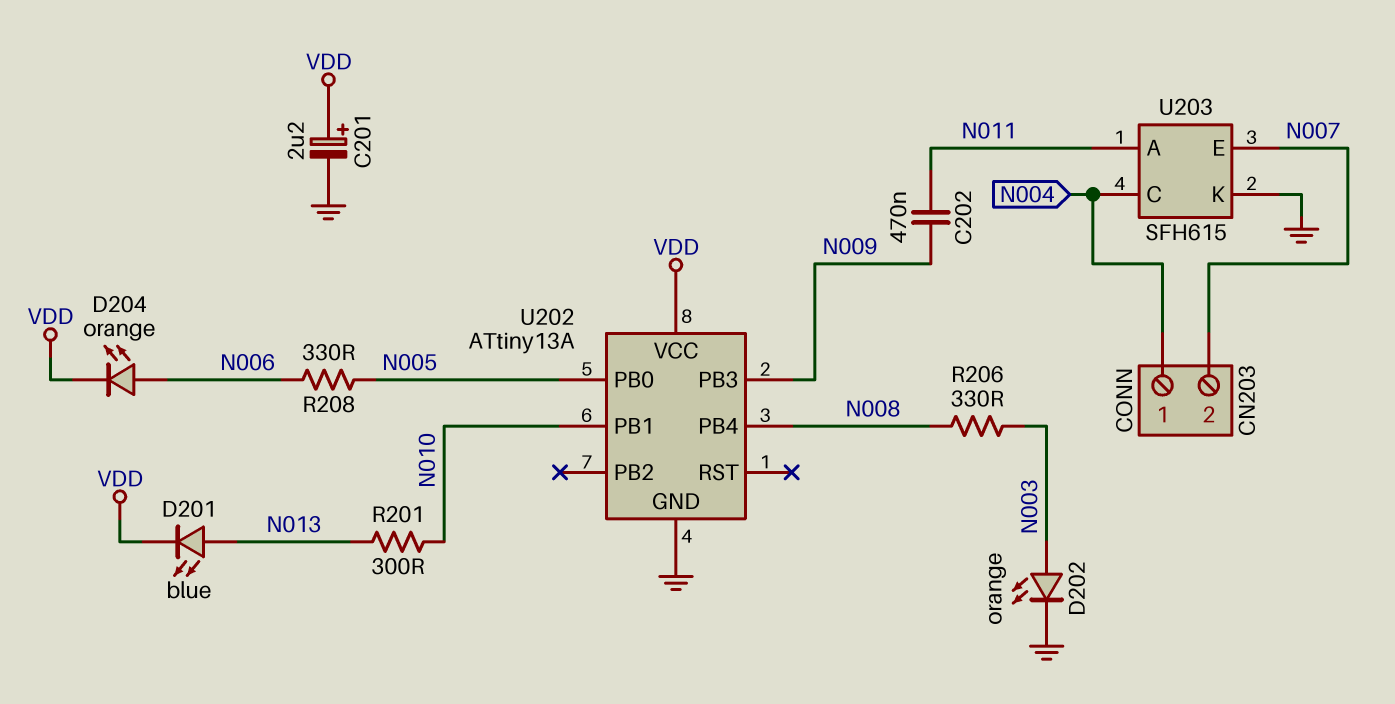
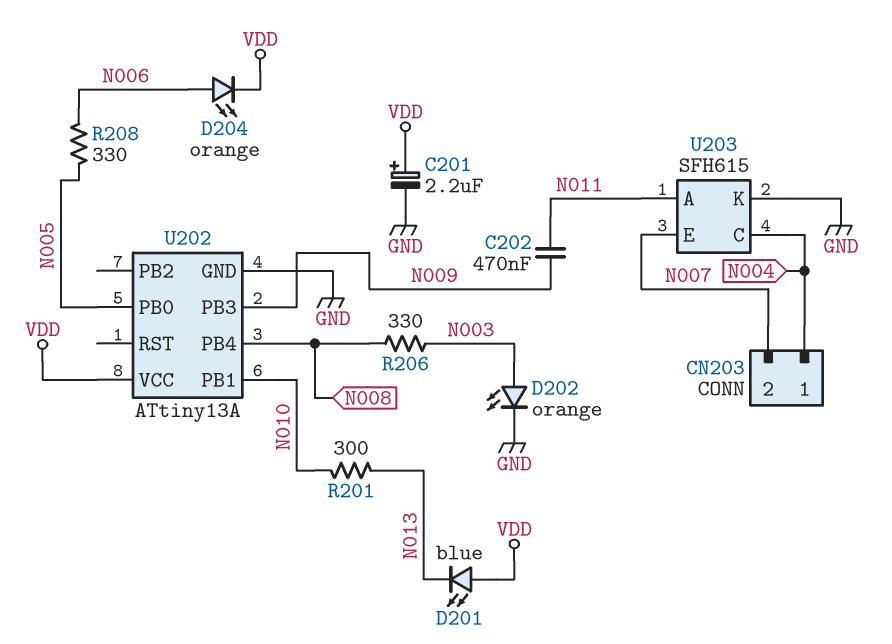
D201: LED blue (A N013, K VDD) -> LED blue (A VDD, K N013)

